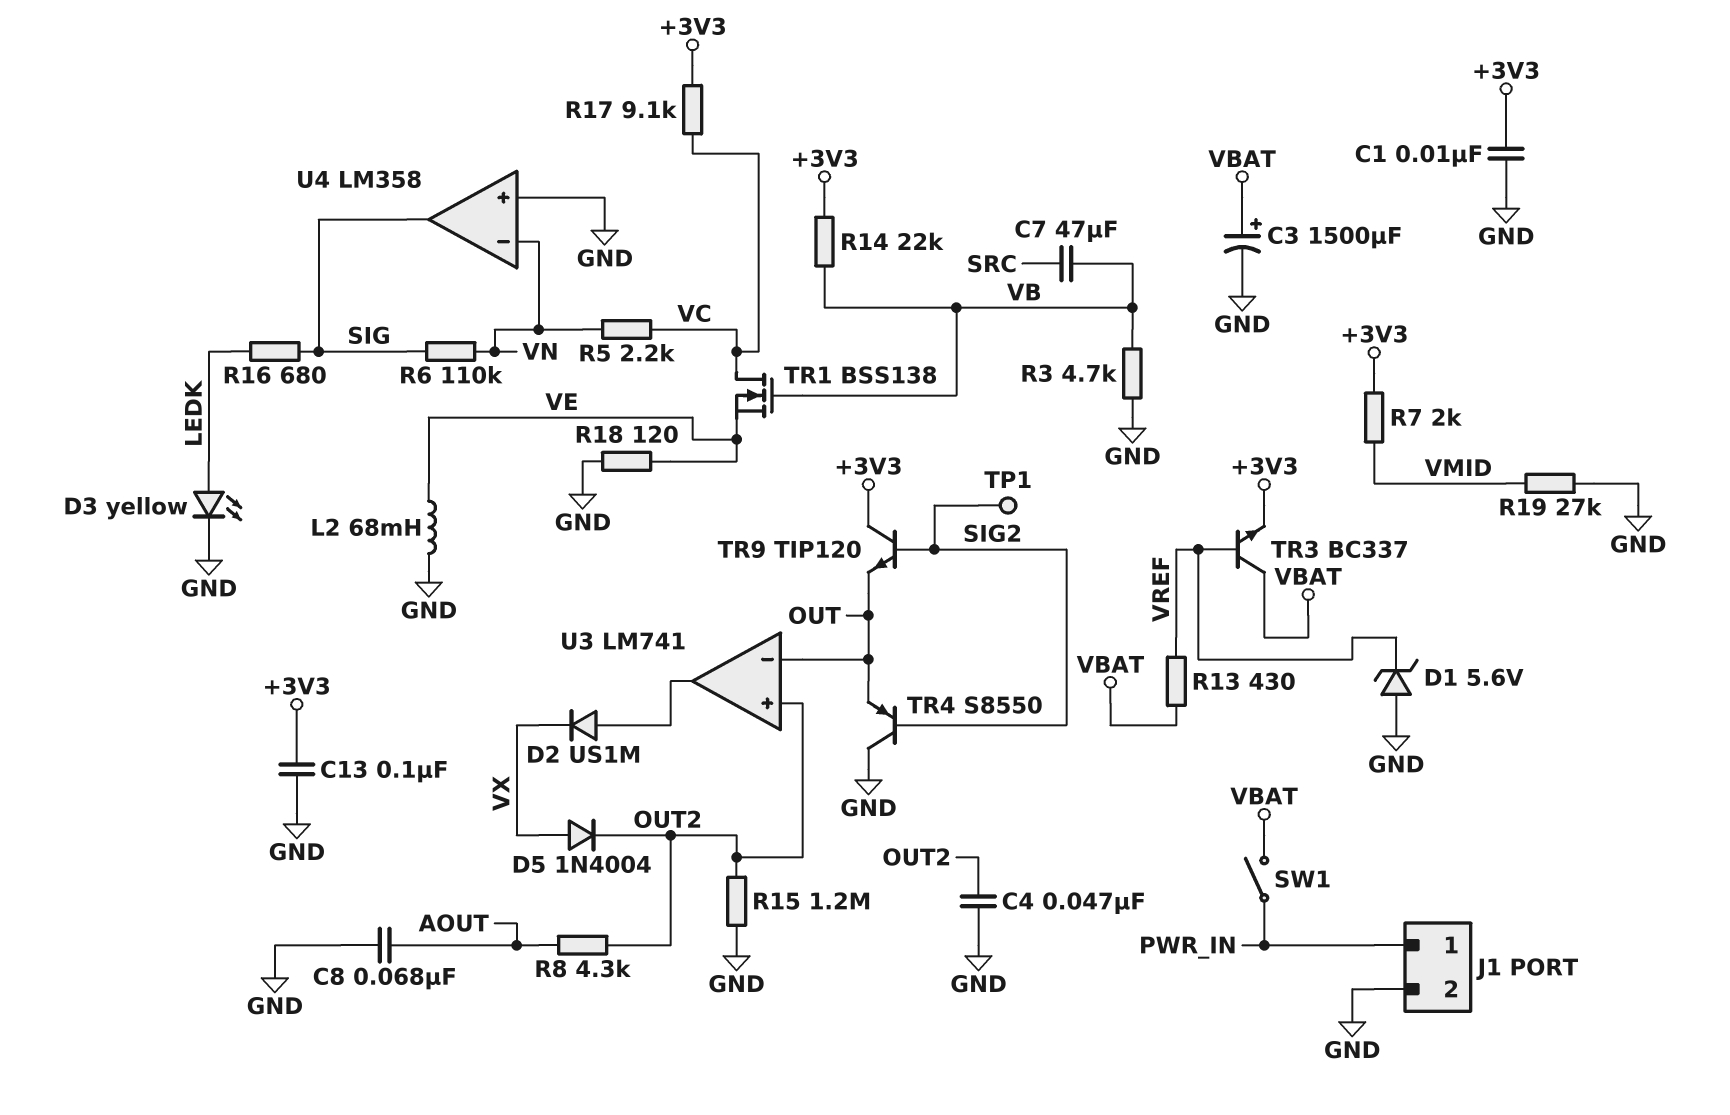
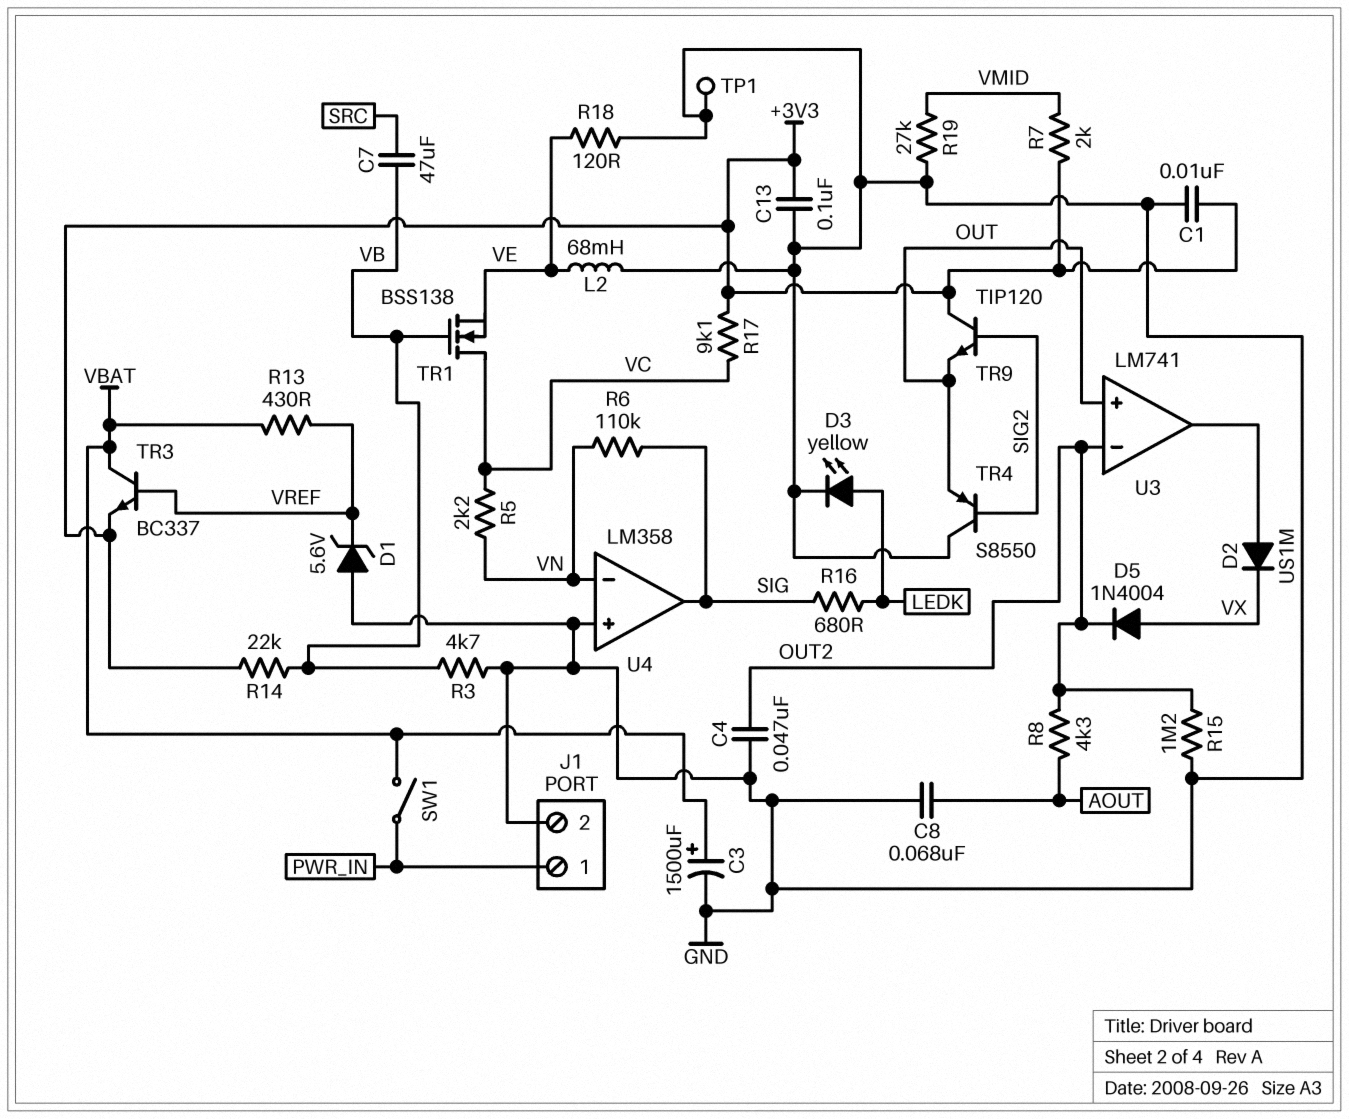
TP1: test point (SIG2) -> test point (GND)
U3 pin in+: OUT2 -> OUT
U3 pin in-: OUT -> OUT2

